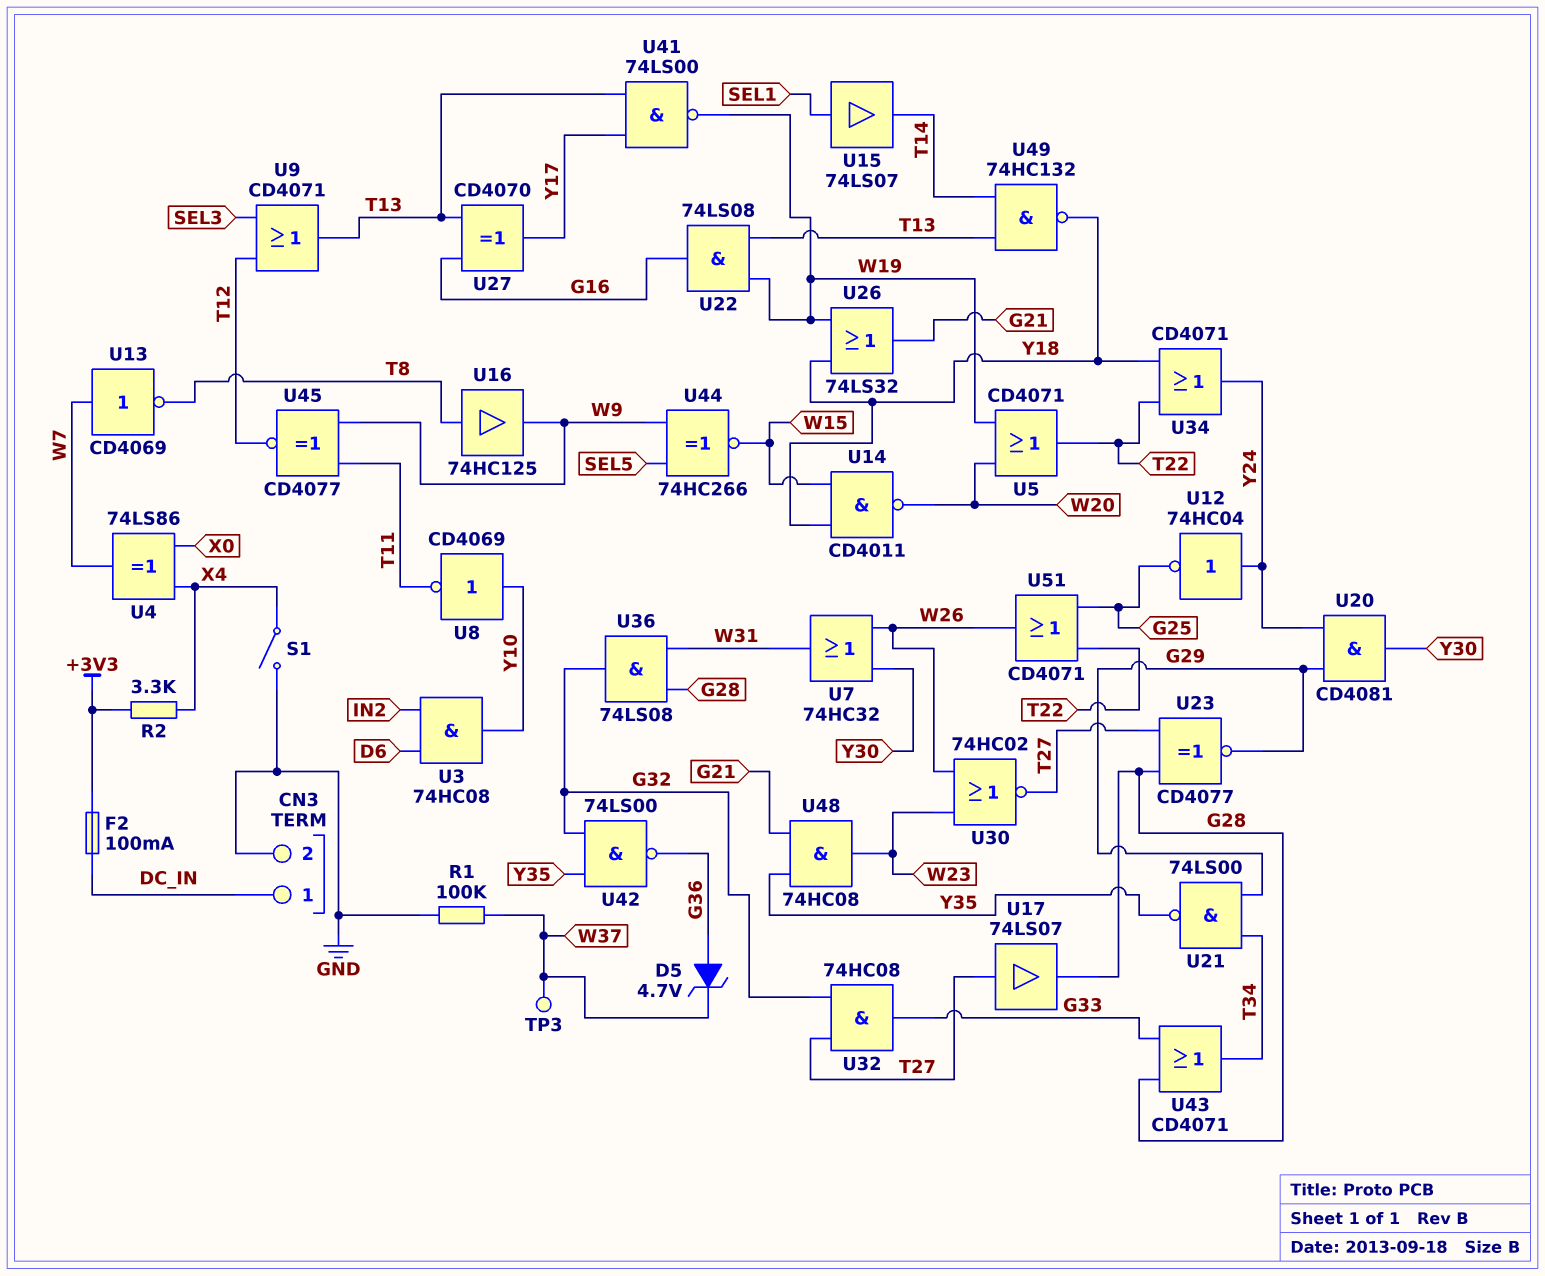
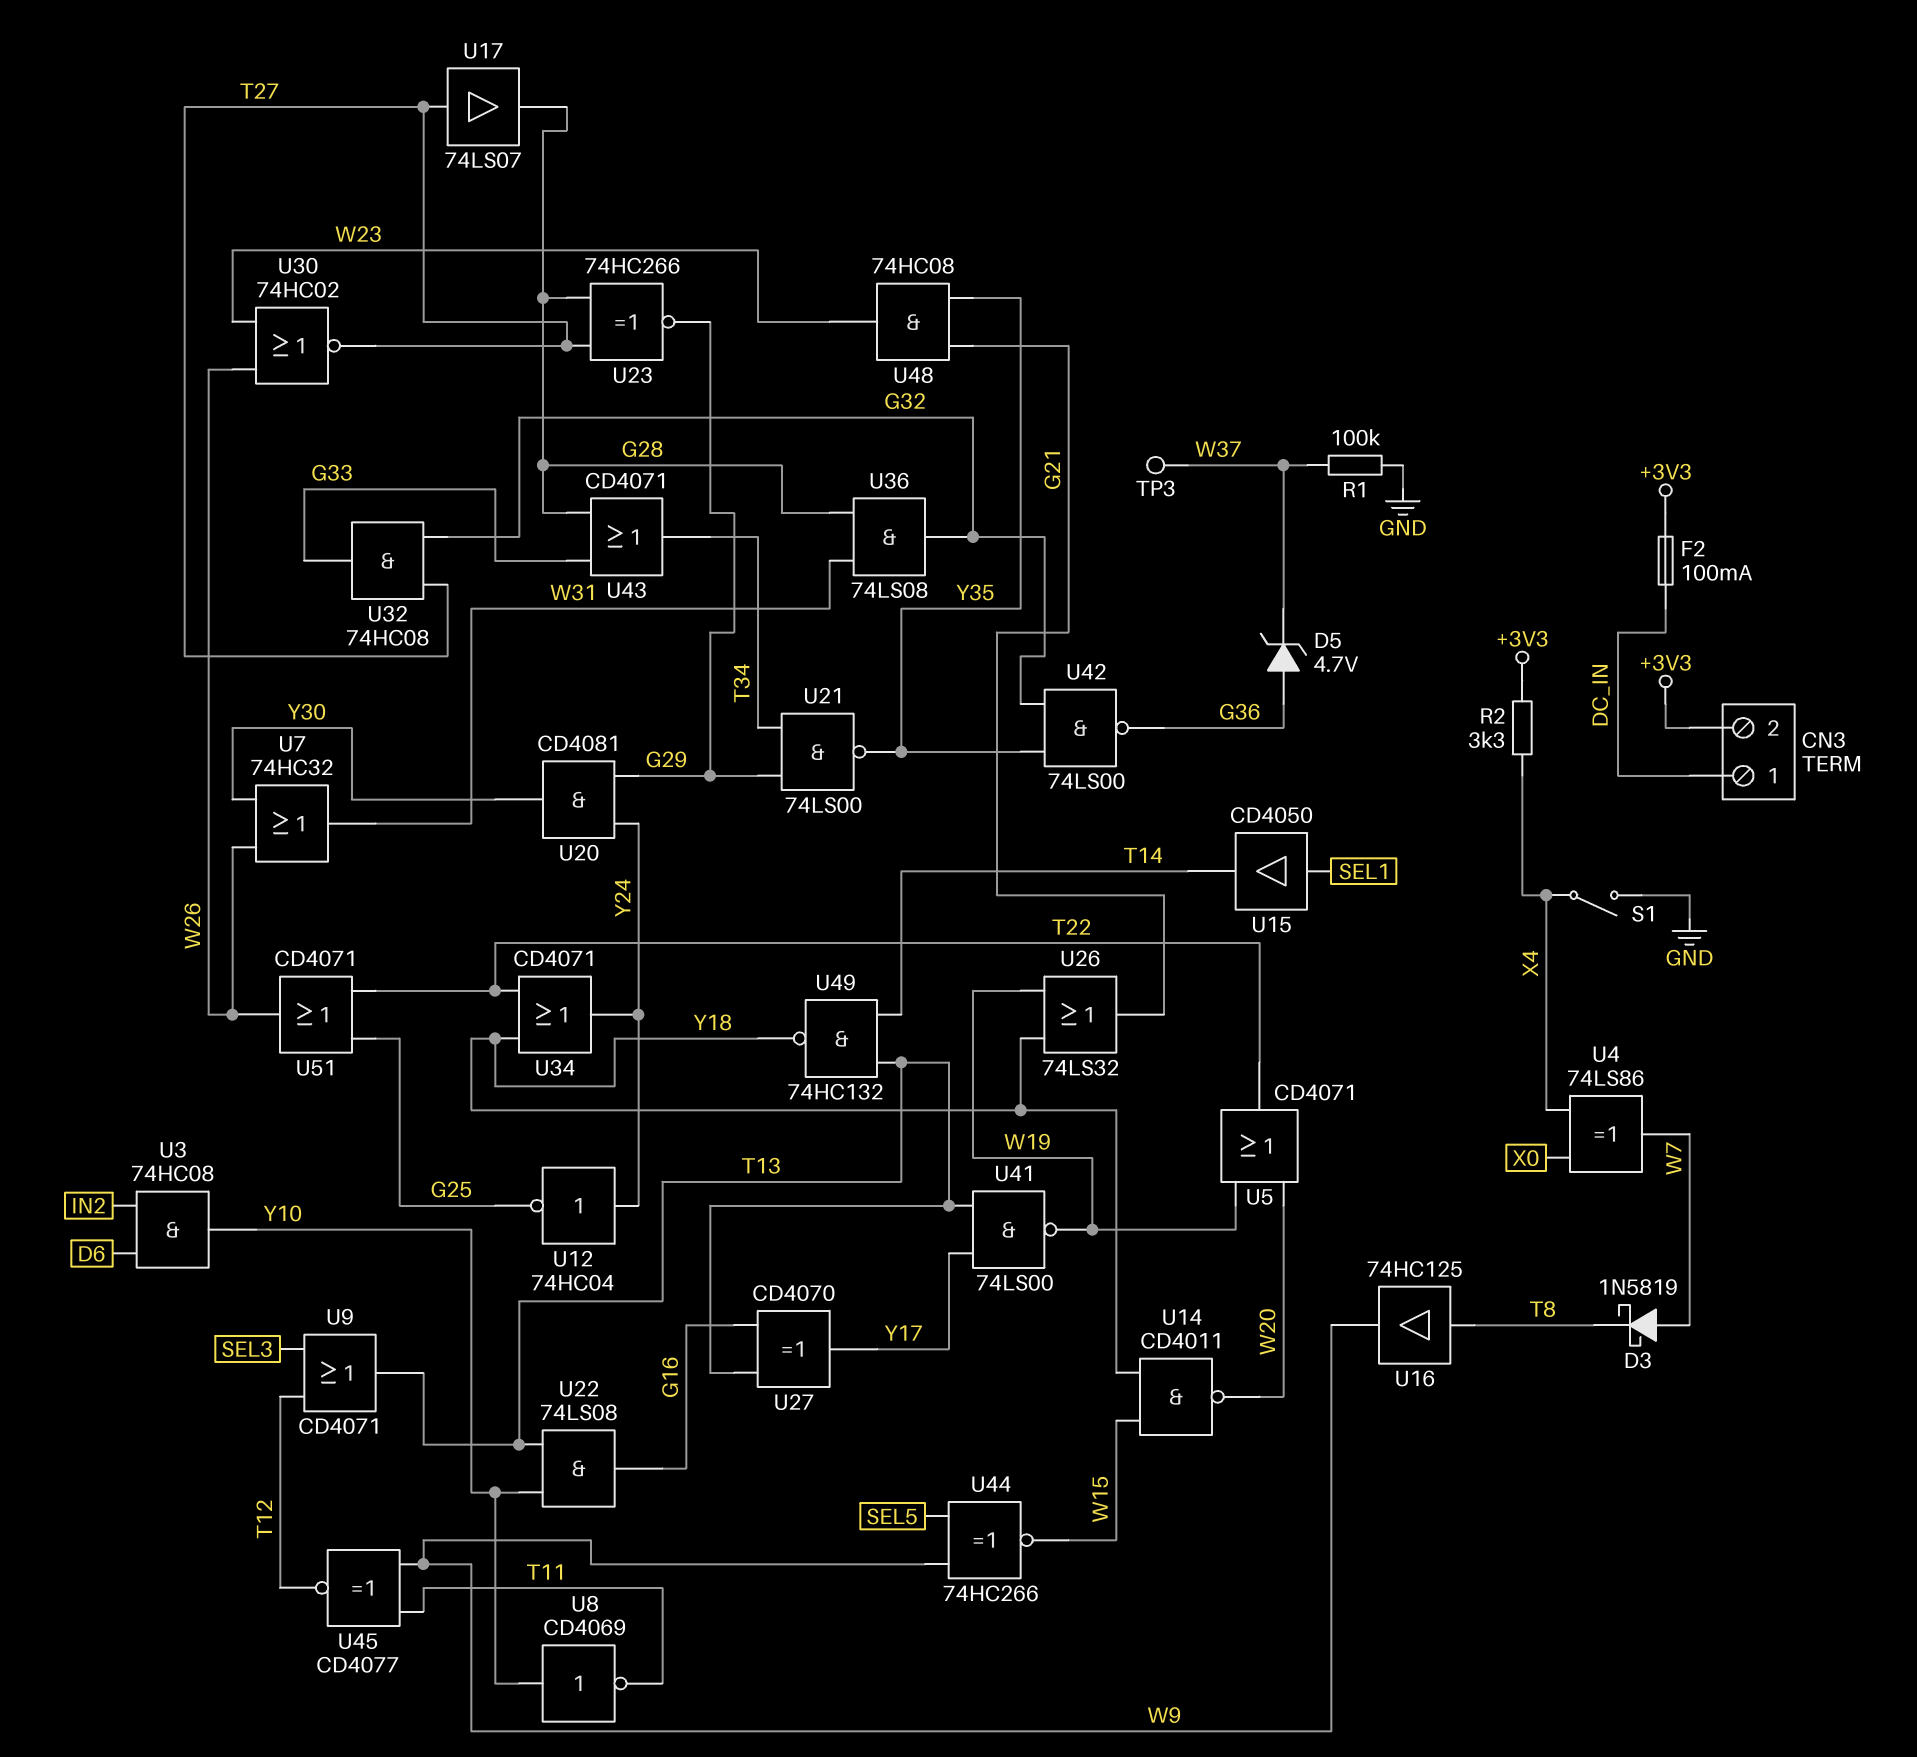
CN3 pin 2: GND -> +3V3
D3: none -> schottky 1N5819 (A W7, K T8)
U13: NOT CD4069 (in W7, out T8) -> none
U15: buffer 74LS07 (in SEL1, out T14) -> buffer CD4050 (in SEL1, out T14)
U22: AND 74LS08 (in T13, in W19, out G16) -> AND 74LS08 (in T13, in Y10, out G16)
U23: XNOR CD4077 (in G28, in T27, out G29) -> XNOR 74HC266 (in G28, in T27, out G29)

